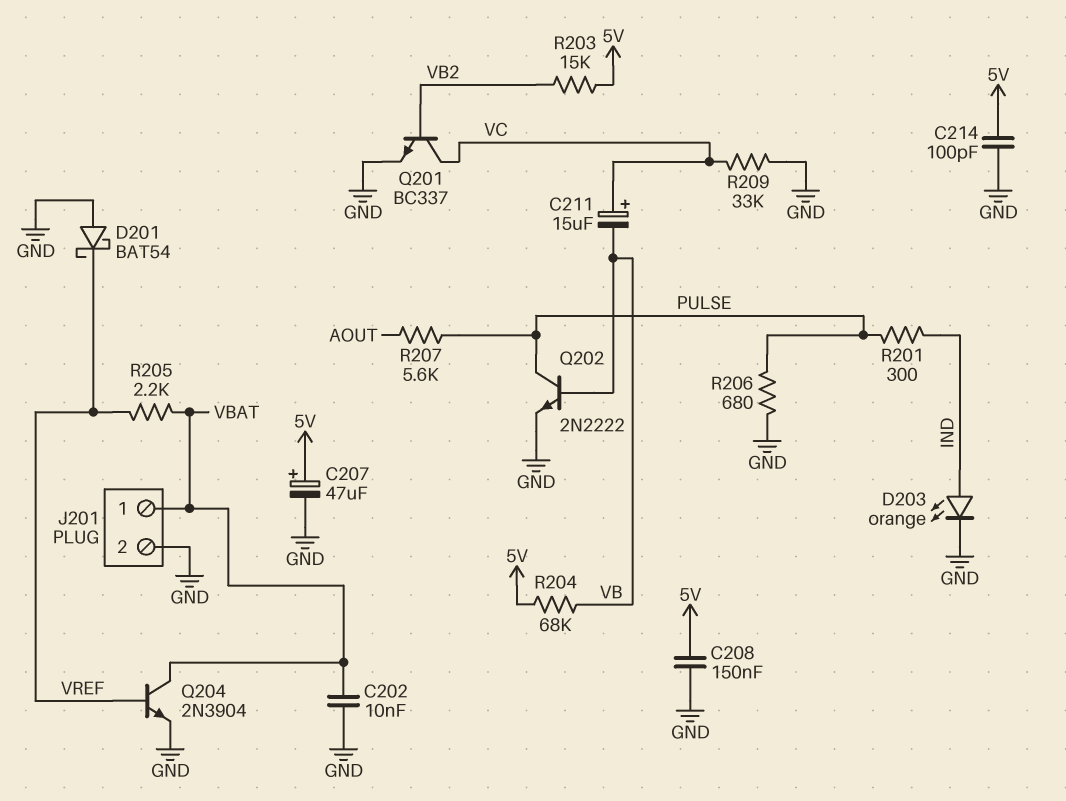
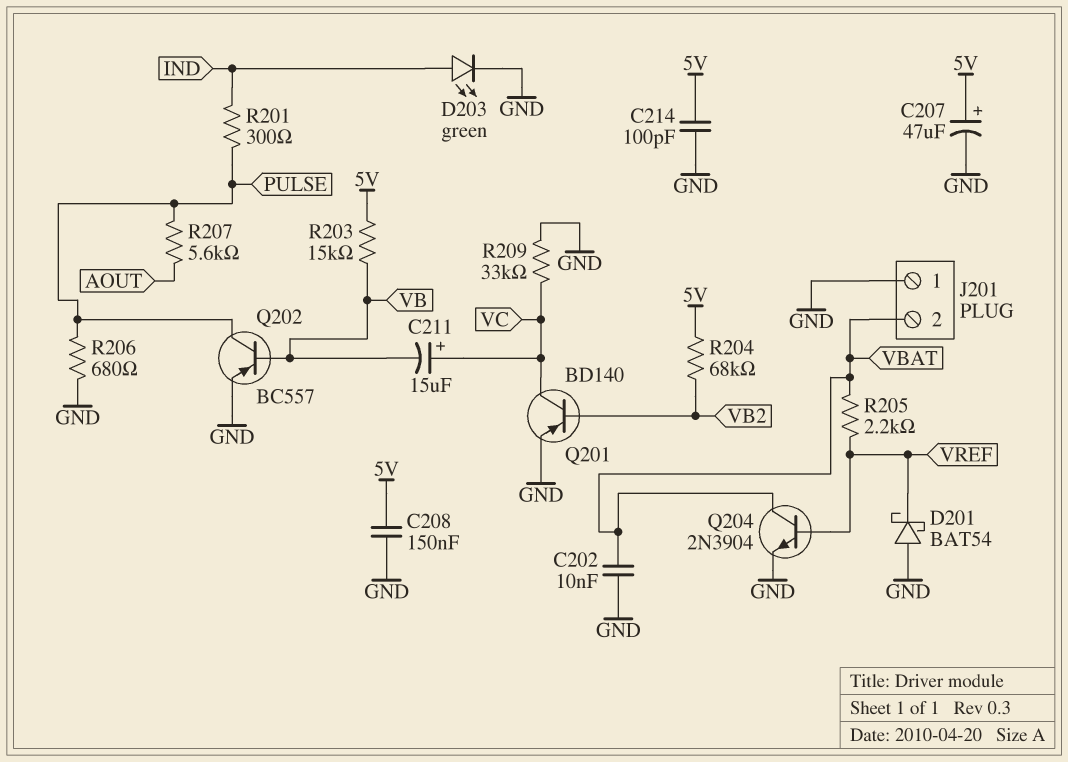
D203: LED orange (A IND, K GND) -> LED green (A IND, K GND)
J201 pin 1: VBAT -> GND
J201 pin 2: GND -> VBAT
Q201: NPN BC337 (B VB2, C VC, E GND) -> PNP BD140 (B VB2, C VC, E GND)
Q202: NPN 2N2222 (B VB, C PULSE, E GND) -> PNP BC557 (B VB, C PULSE, E GND)
R203: 15k (5V, VB2) -> 15k (5V, VB)
R204: 68k (5V, VB) -> 68k (5V, VB2)

